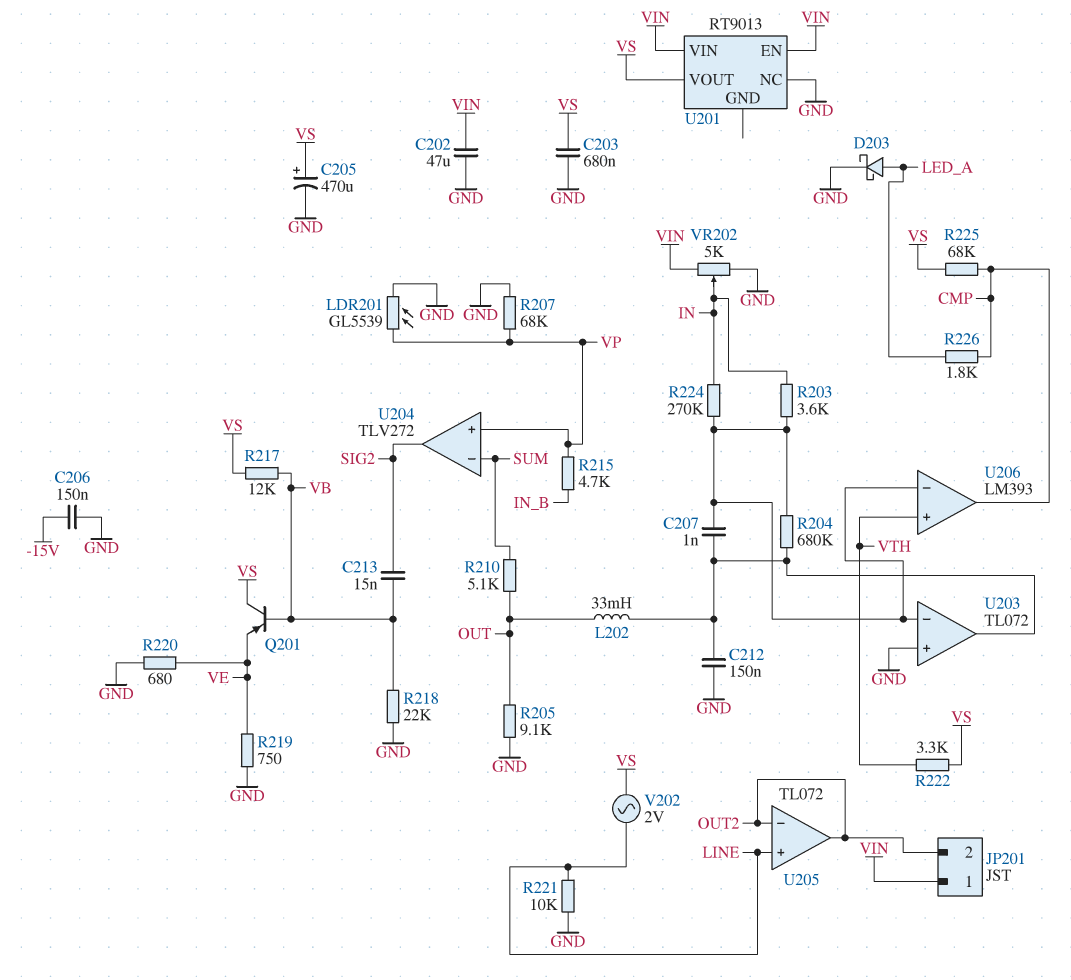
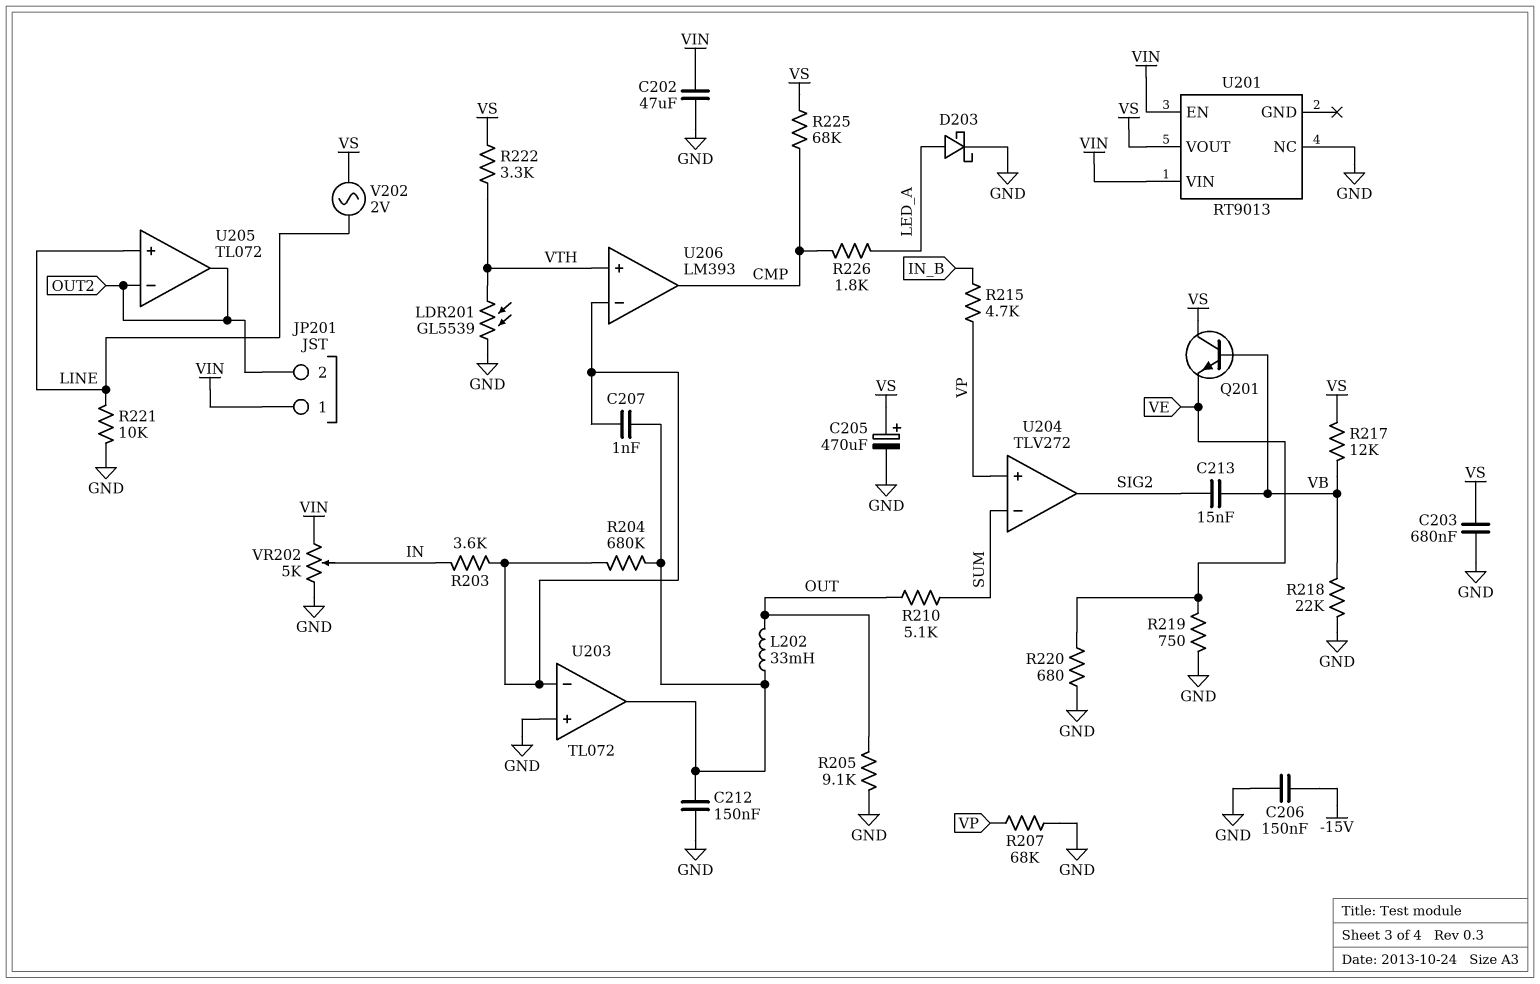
LDR201: GL5539 (GND, VP) -> GL5539 (GND, VTH)
Q201: PNP (B VB, C VS, E VE) -> NPN (B VB, C VS, E VE)
R224: 270k (IN, U203/in-) -> none

